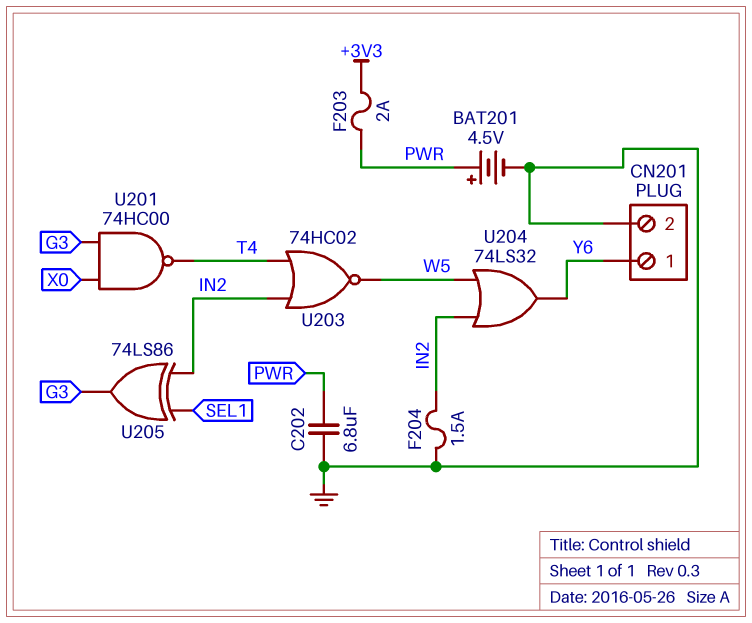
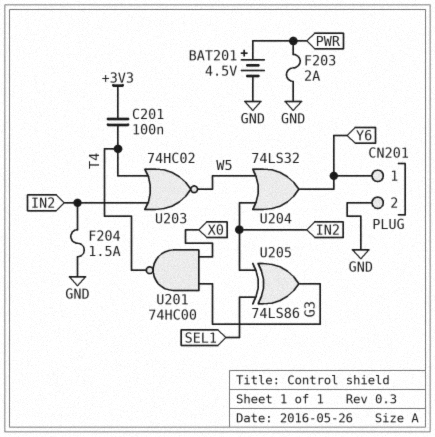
C201: none -> 100nF (+3V3, T4)
C202: 6.8uF (GND, PWR) -> none
F203: 2A (+3V3, PWR) -> 2A (GND, PWR)

